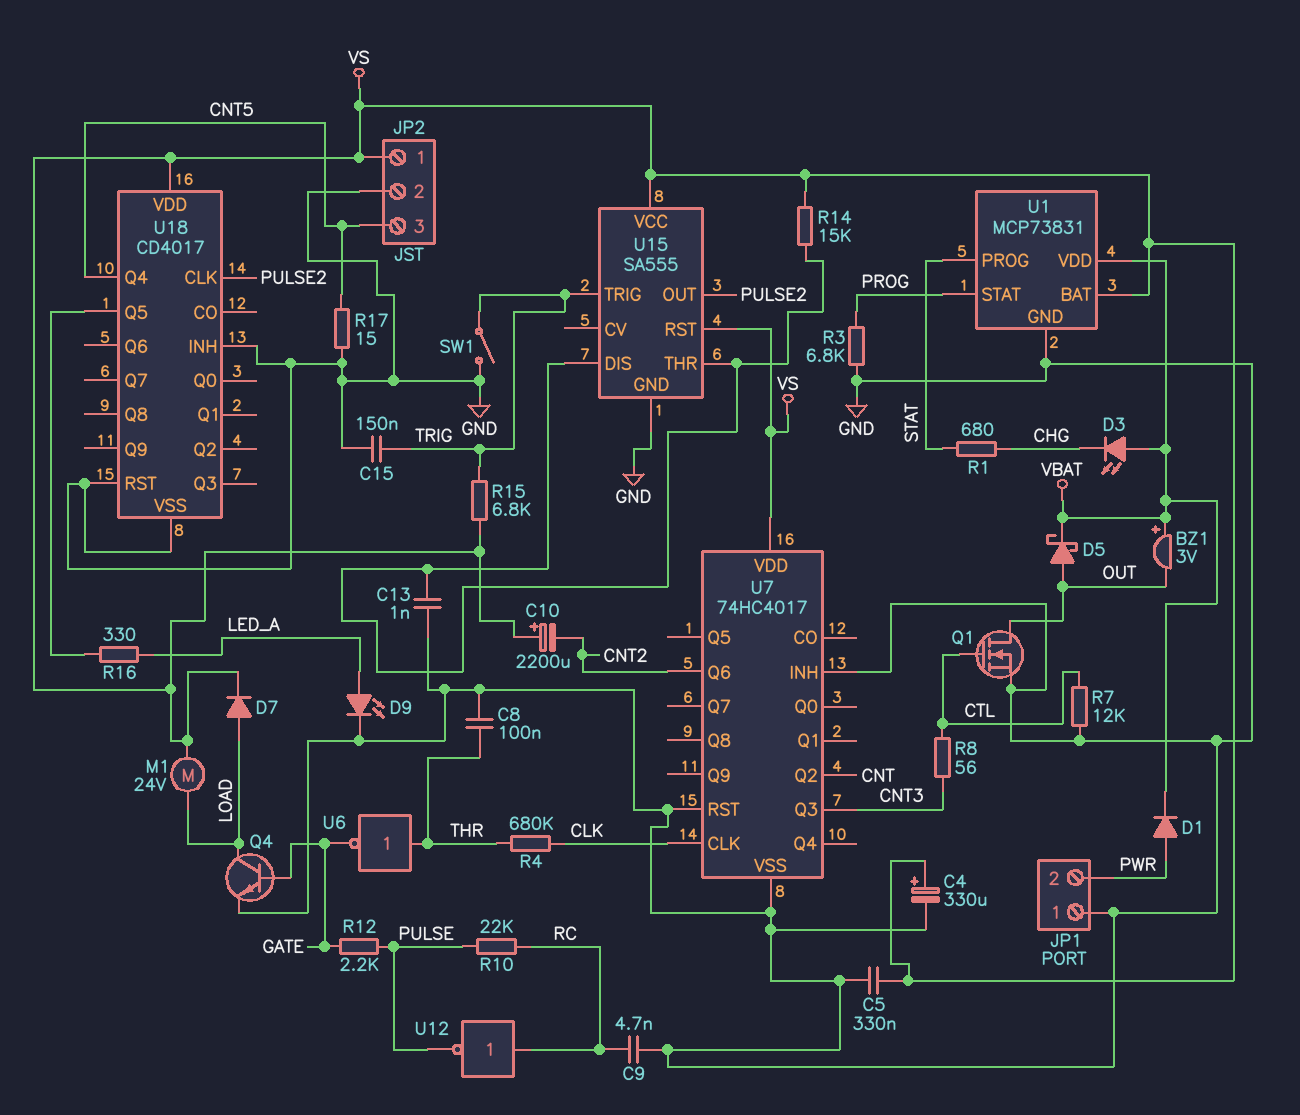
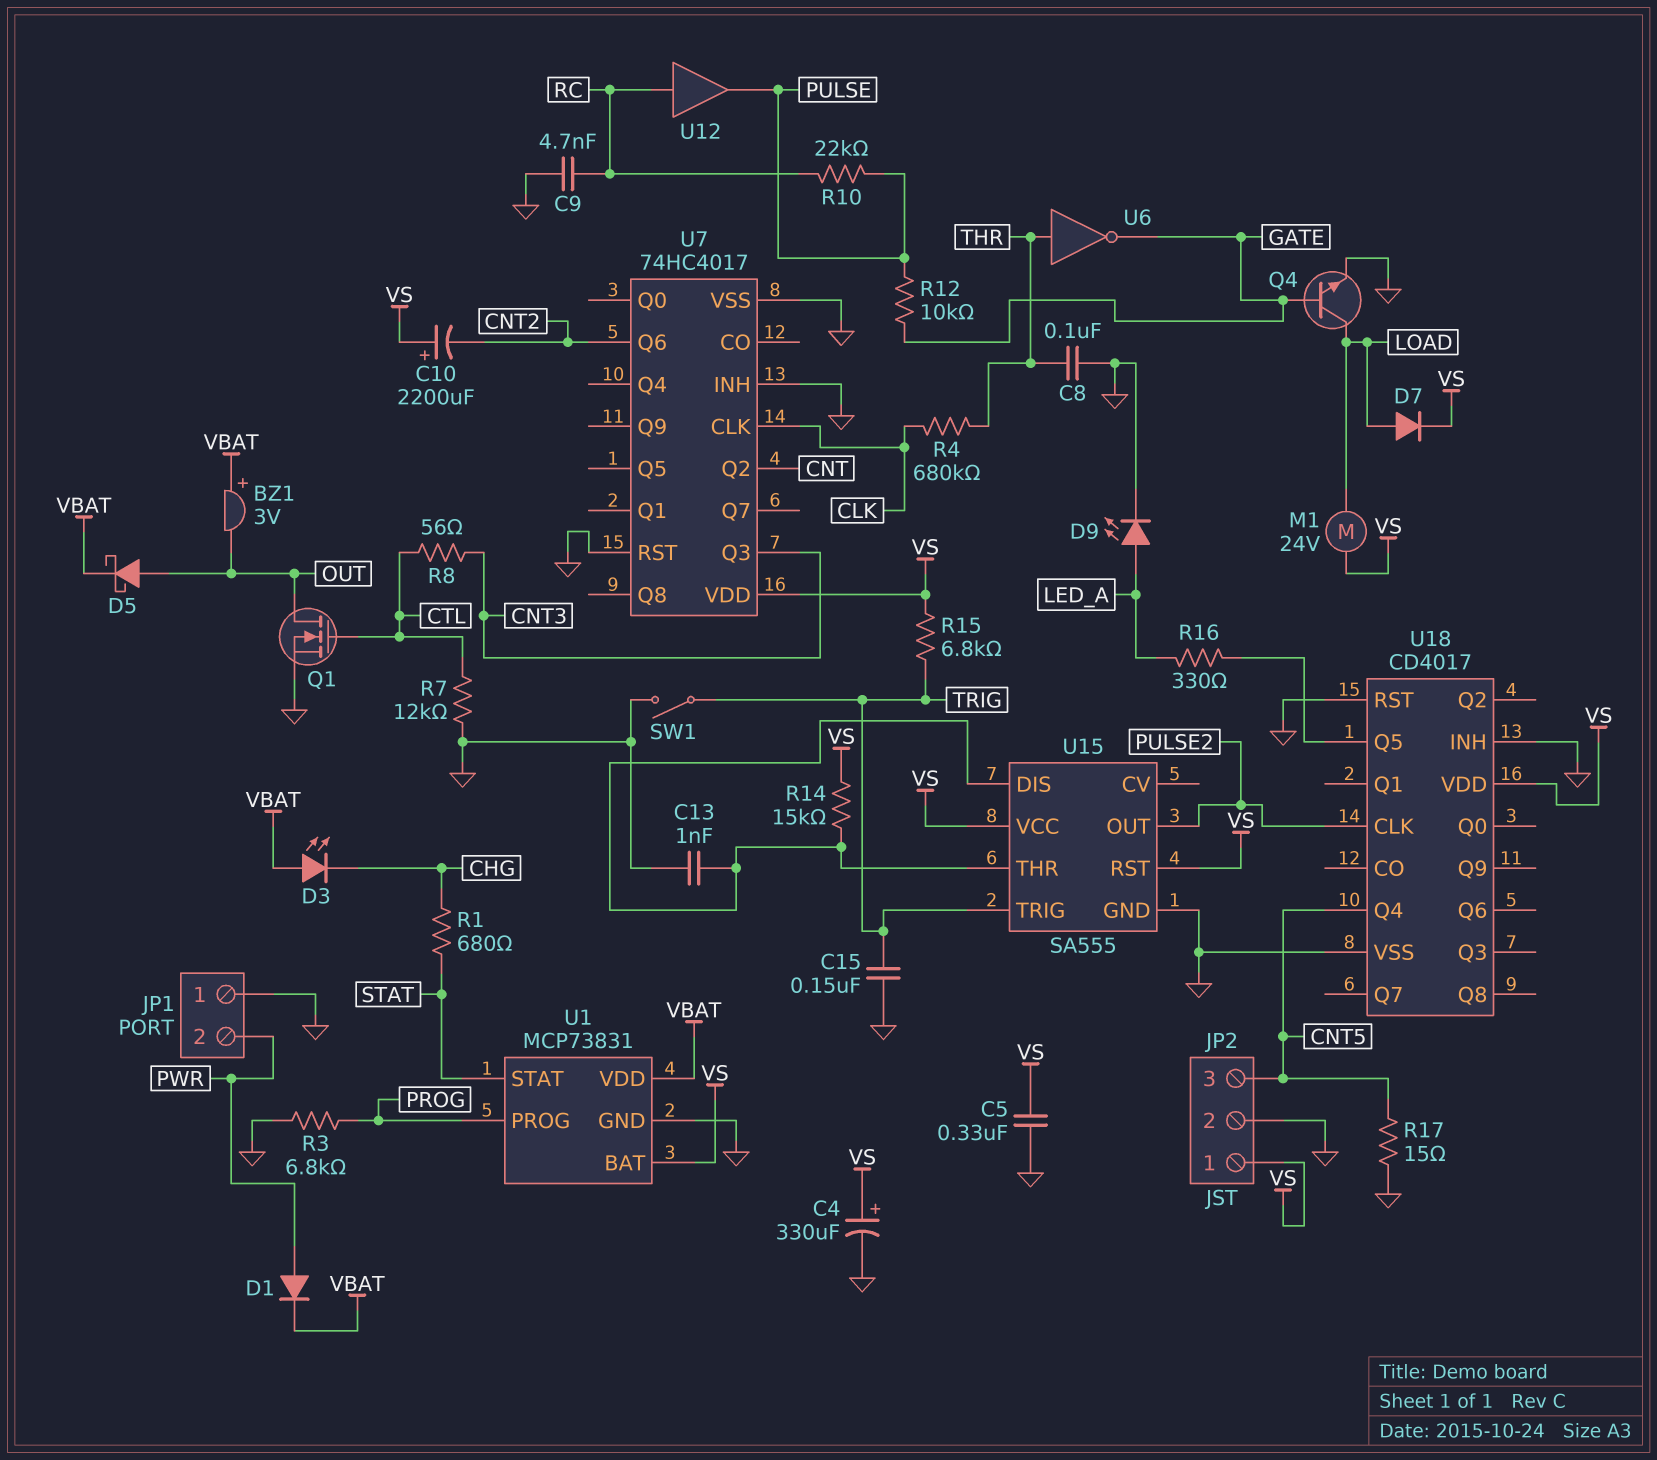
R12: 2.2k (GATE, PULSE) -> 10k (GATE, PULSE)
U1 pin PROG: STAT -> PROG
U1 pin STAT: PROG -> STAT
U12: NOT (in RC, out PULSE) -> buffer (in RC, out PULSE)

